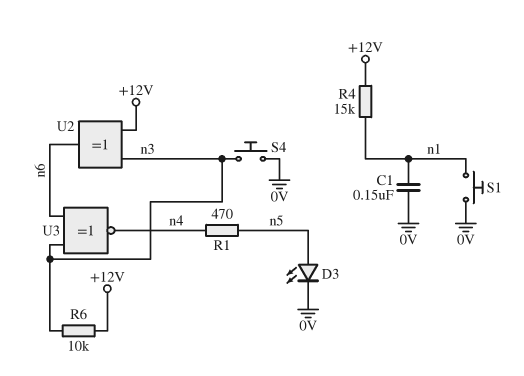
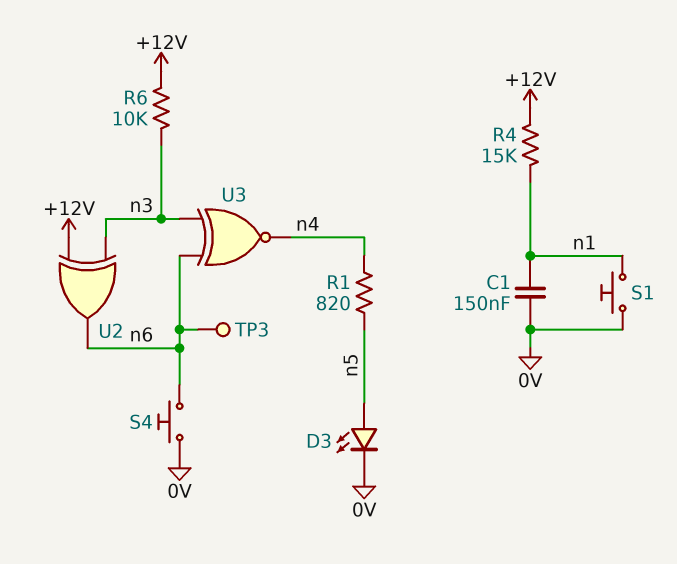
R1: 470 (n4, n5) -> 820 (n4, n5)
S4: button (0V, n3) -> button (0V, n6)
TP3: none -> test point (n6)

